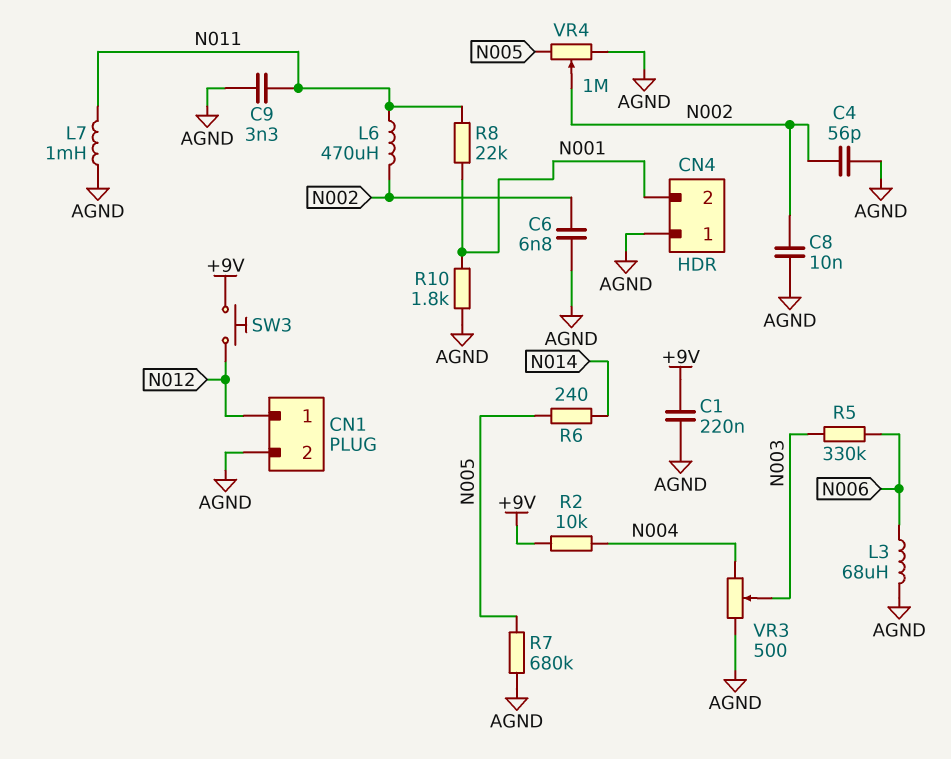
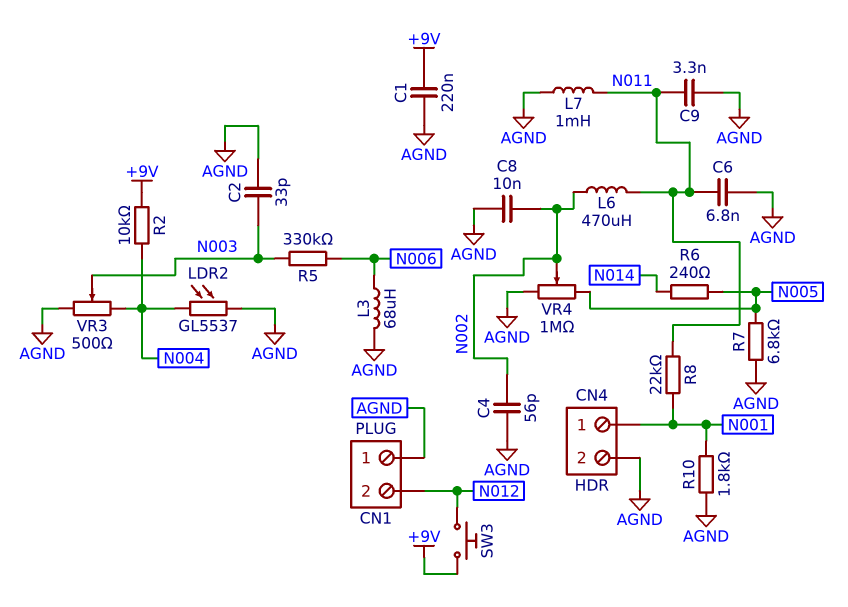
C2: none -> 33pF (AGND, N003)
C6: 6.8nF (AGND, N002) -> 6.8nF (AGND, N011)
CN1 pin 1: N012 -> AGND
CN1 pin 2: AGND -> N012
CN4 pin 1: AGND -> N001
CN4 pin 2: N001 -> AGND
LDR2: none -> GL5537 (AGND, N004)
R7: 680k (AGND, N005) -> 6.8k (AGND, N005)

